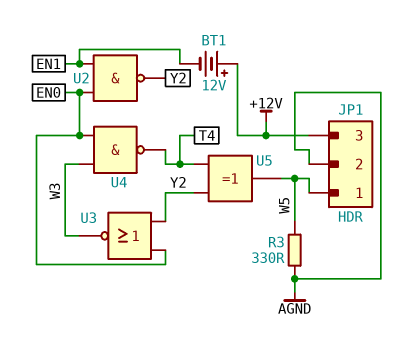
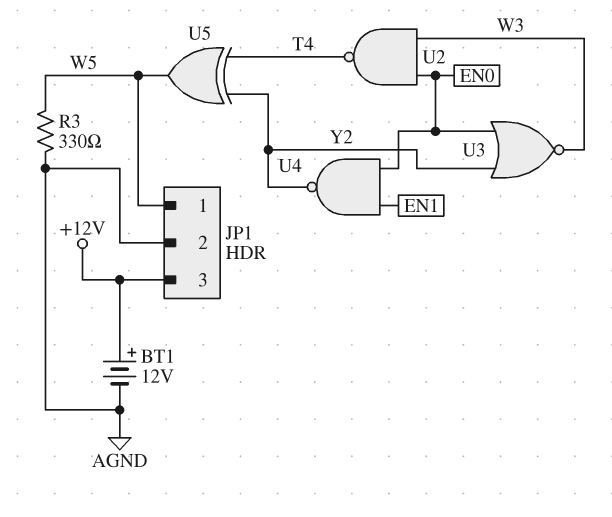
BT1: 12V (plus +12V, minus EN1) -> 12V (plus +12V, minus AGND)
U2: NAND (in EN0, in EN1, out Y2) -> NAND (in EN0, in W3, out T4)
U4: NAND (in EN0, in W3, out T4) -> NAND (in EN0, in EN1, out Y2)

